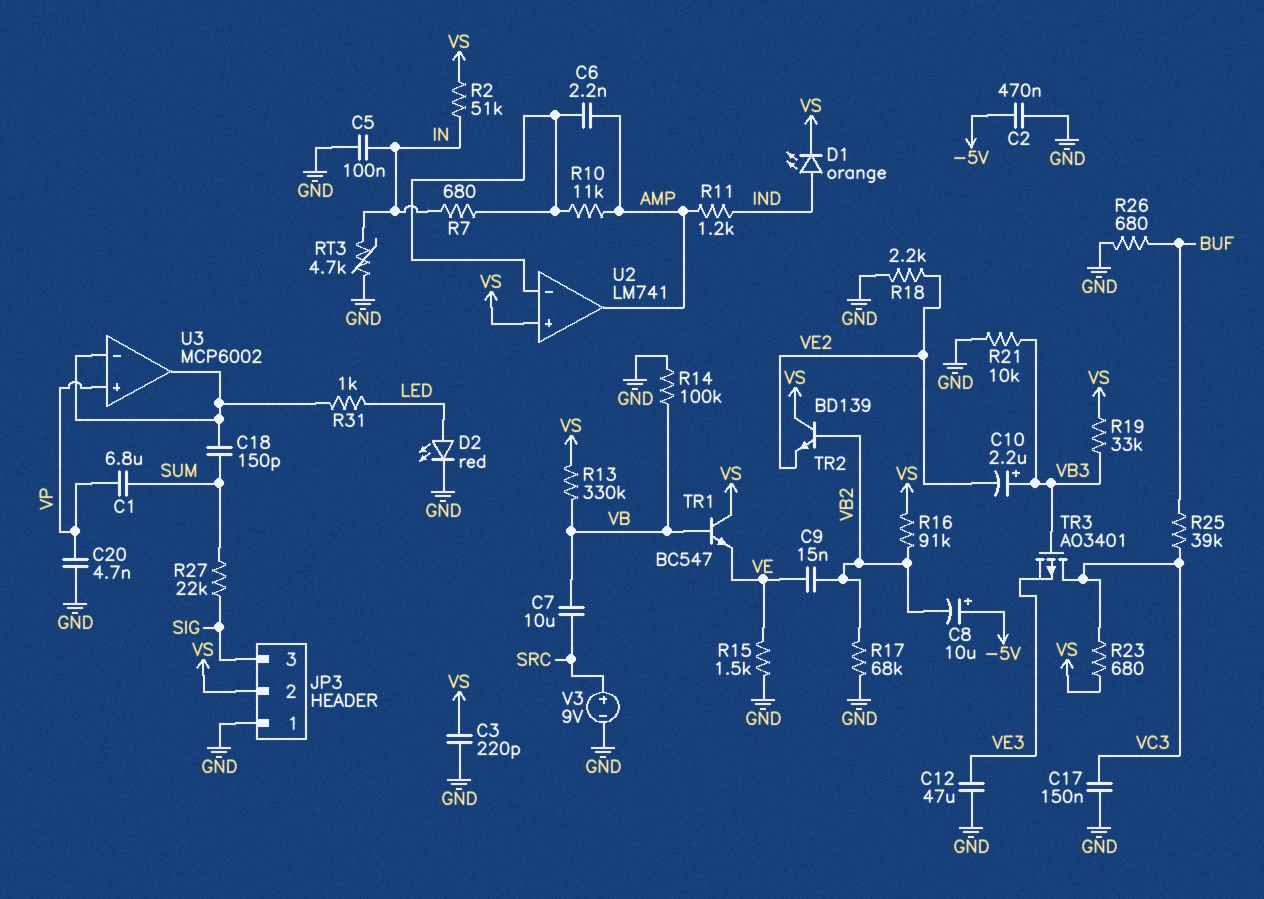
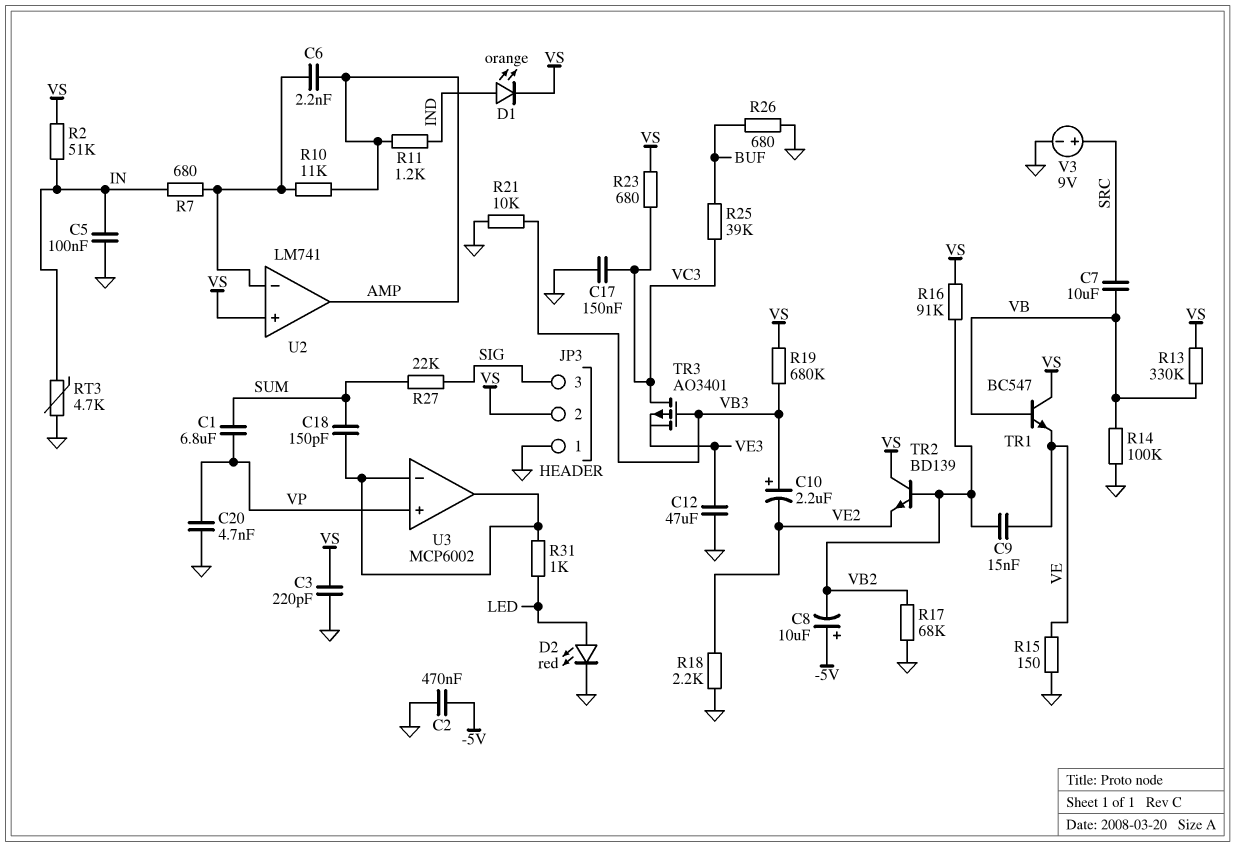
R15: 1.5k (GND, VE) -> 150 (GND, VE)
R19: 33k (VB3, VS) -> 680k (VB3, VS)

